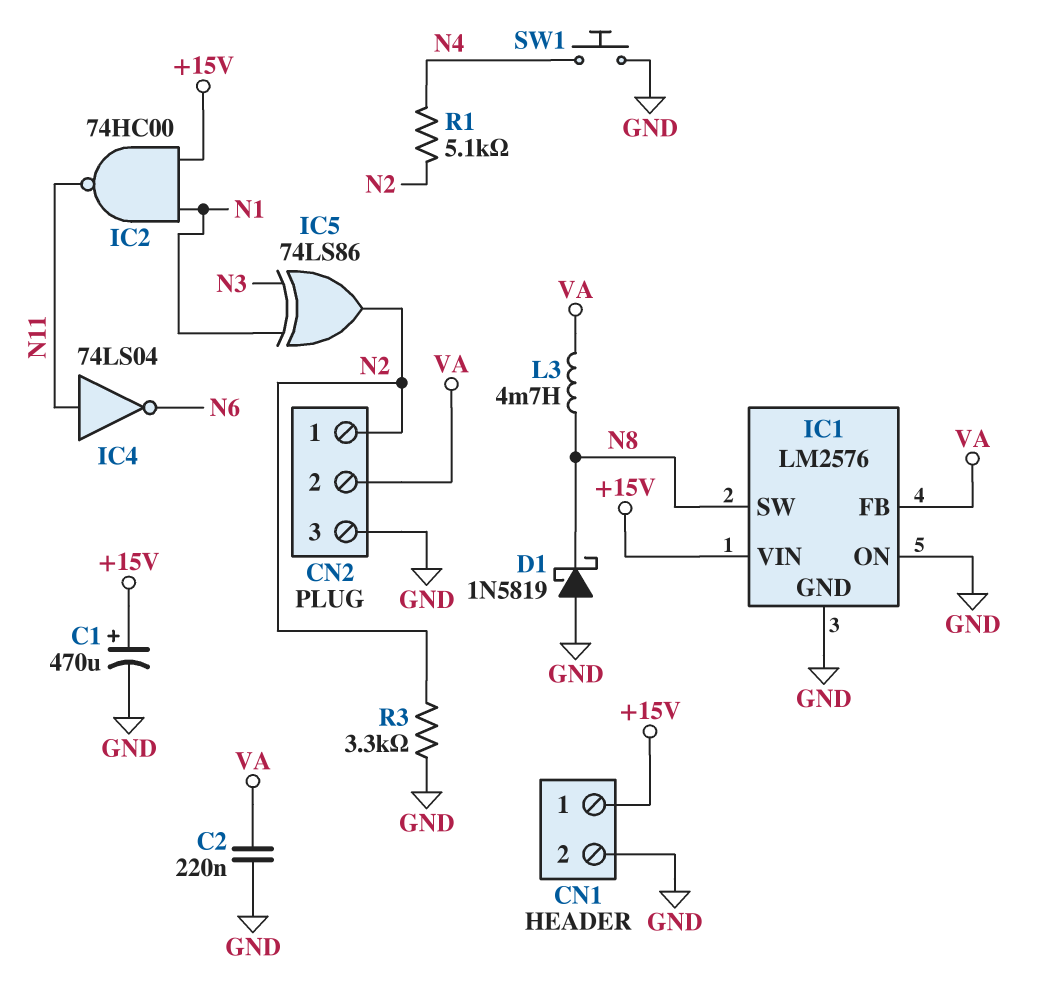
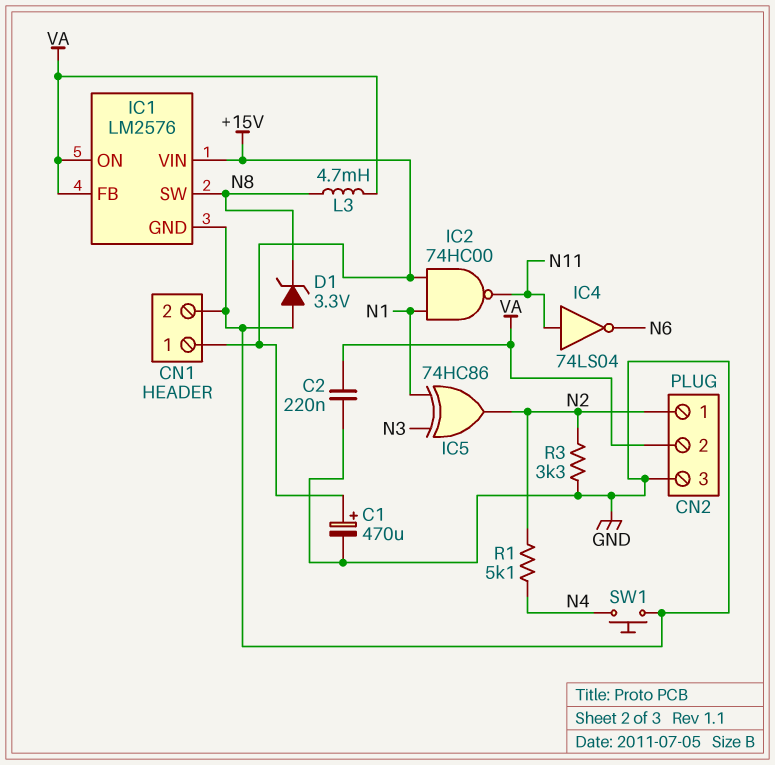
D1: schottky 1N5819 (A GND, K N8) -> zener 3.3V (A GND, K N8)
IC1 pin ON: GND -> VA
IC5: XOR 74LS86 (in N1, in N3, out N2) -> XOR 74HC86 (in N1, in N3, out N2)

